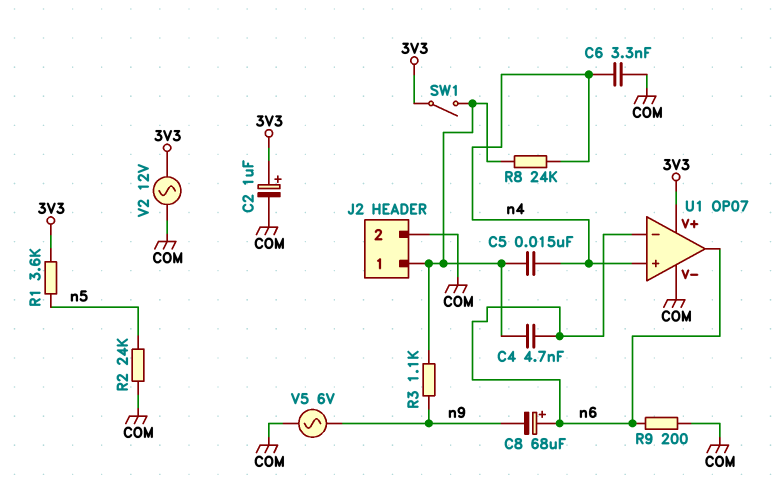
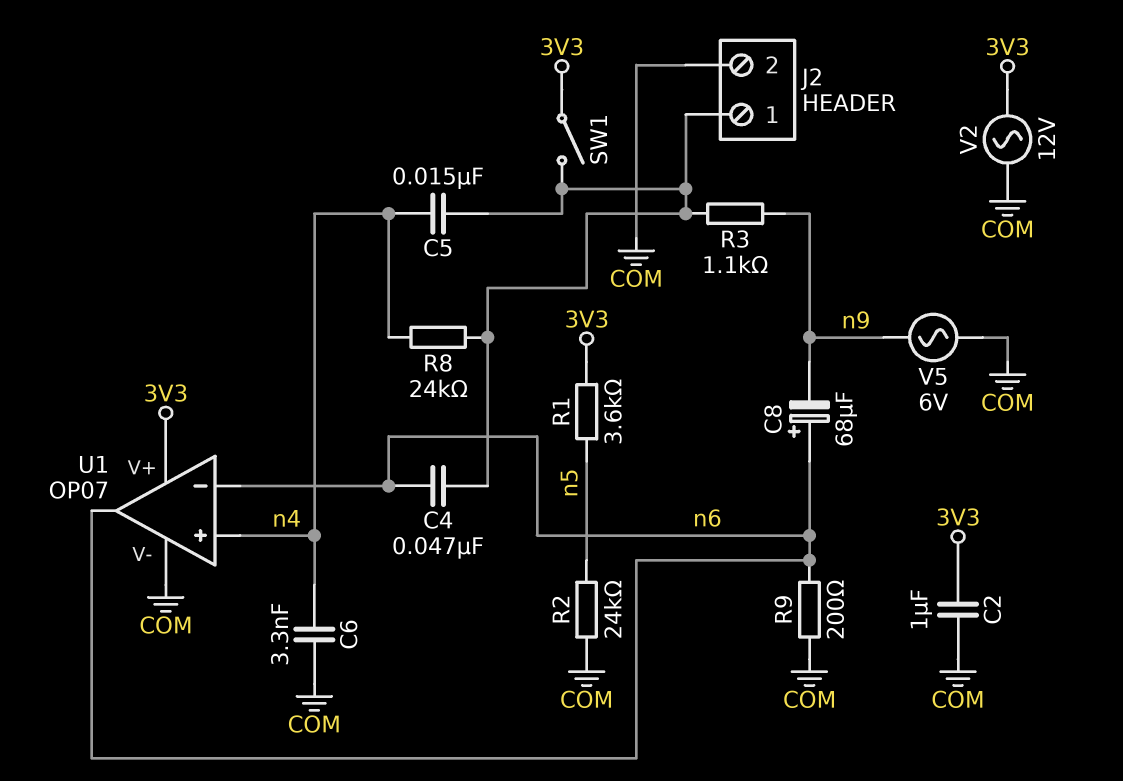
C2: 1uF (plus 3V3, minus COM) -> 1uF (3V3, COM)
C4: 4.7nF (J2/1, n6) -> 47nF (J2/1, n6)

